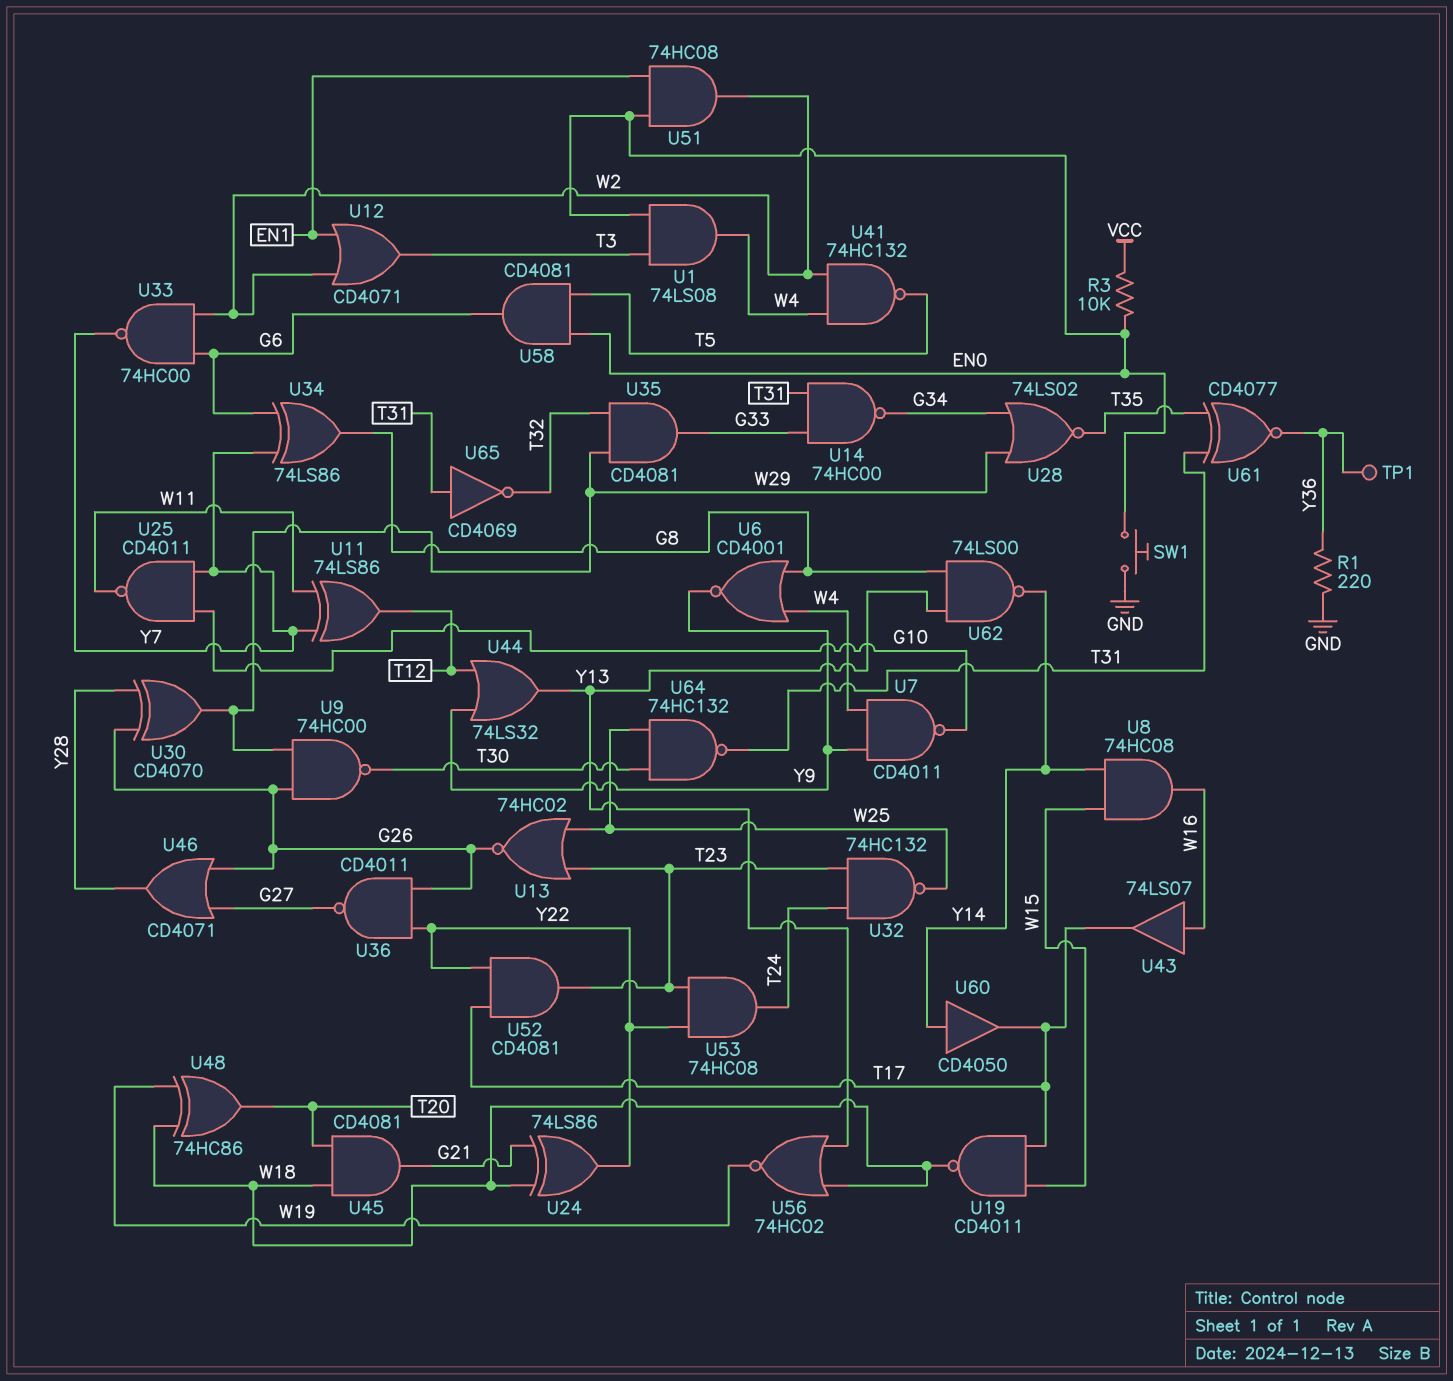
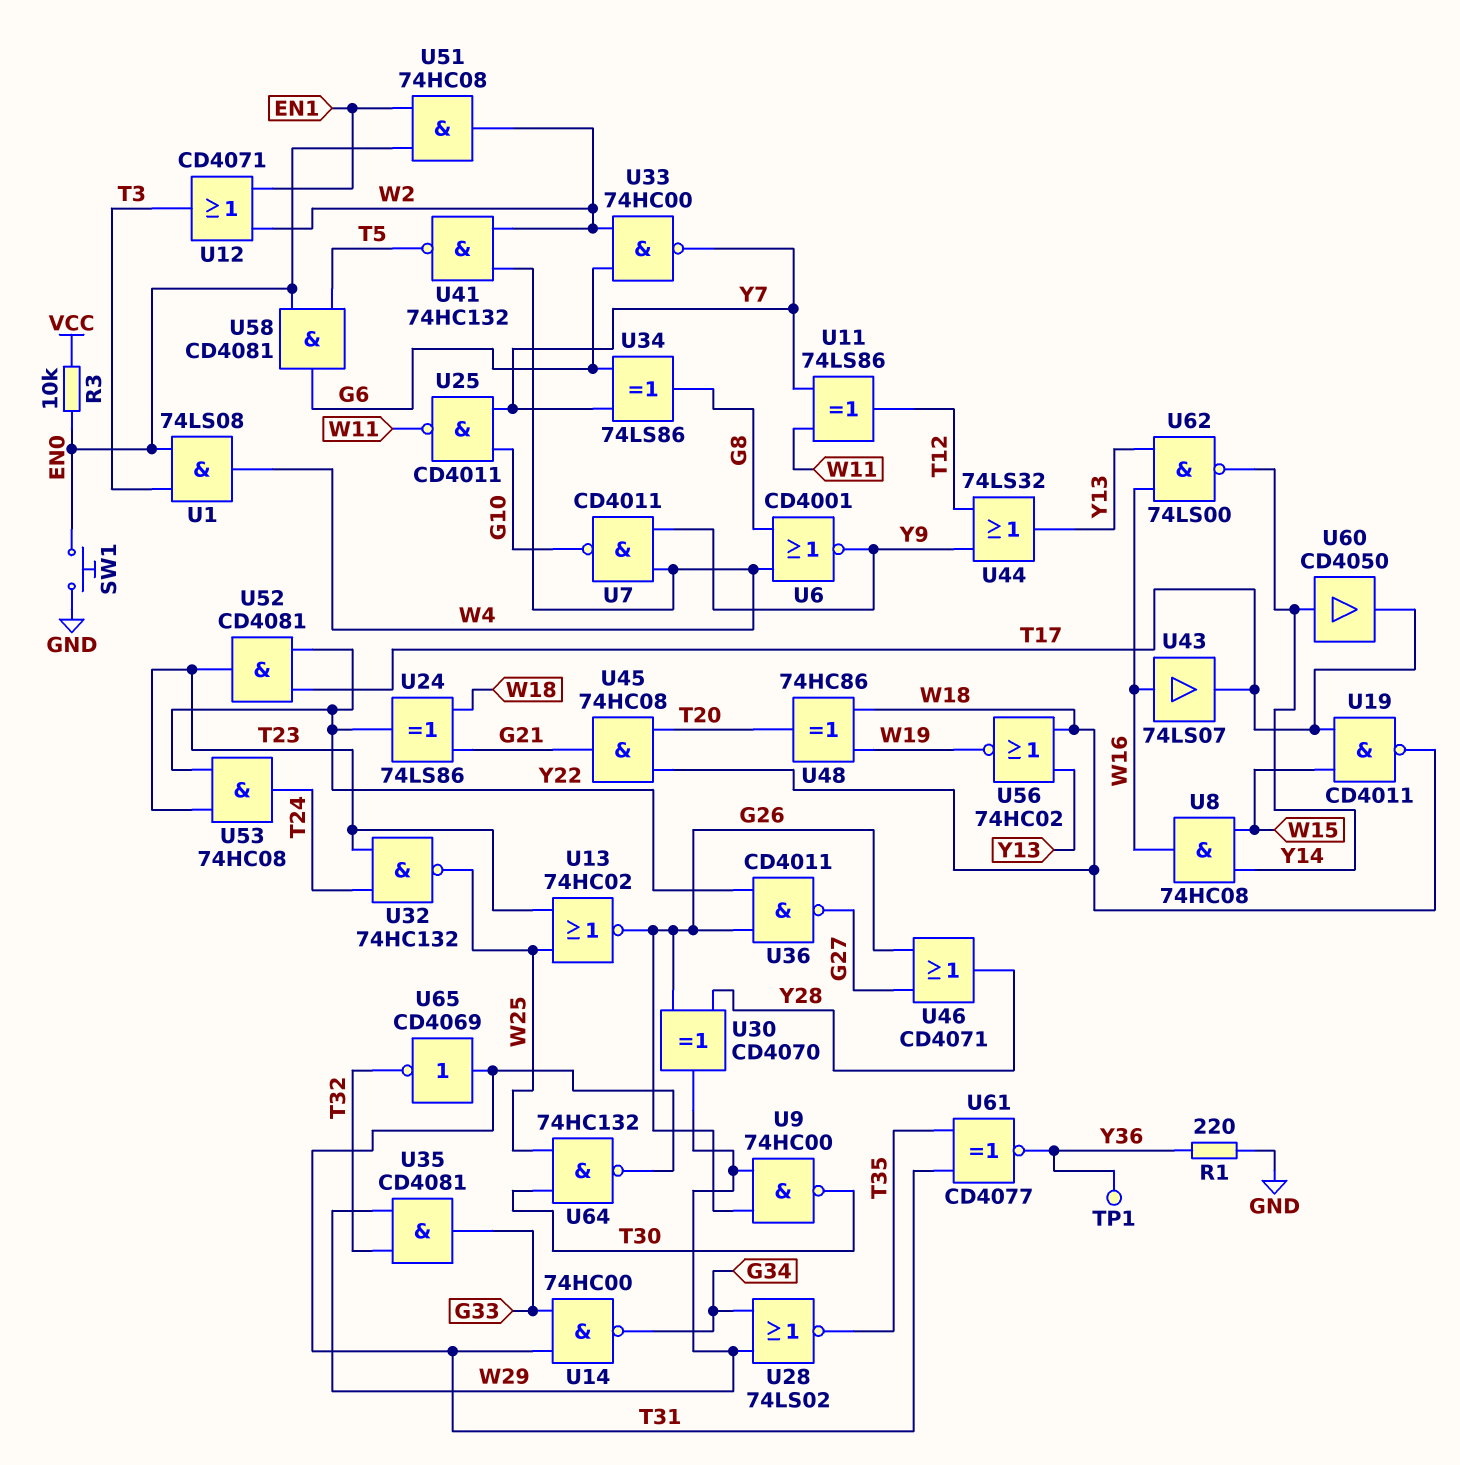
U45: AND CD4081 (in T20, in W18, out G21) -> AND 74HC08 (in T20, in W18, out G21)
U62: NAND 74LS00 (in G8, in Y13, out Y14) -> NAND 74LS00 (in W16, in Y13, out Y14)

